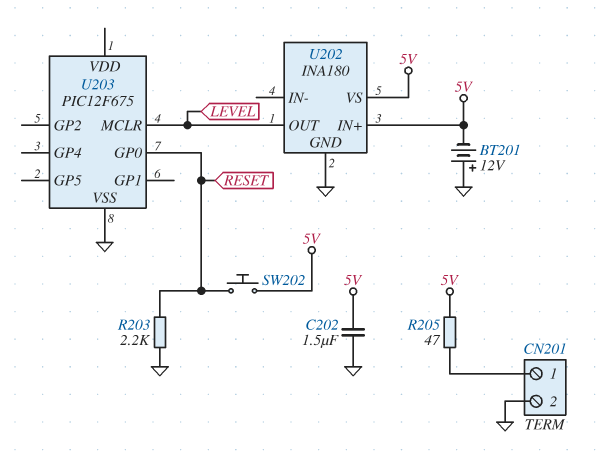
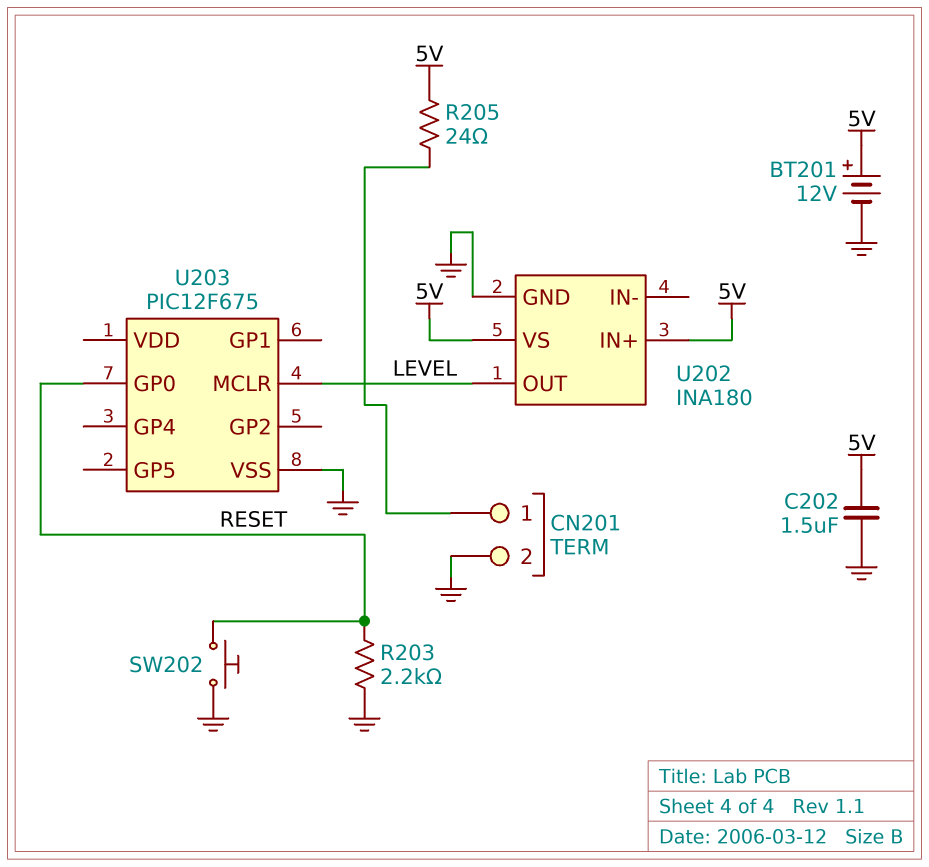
BT201: 12V (plus GND, minus 5V) -> 12V (plus 5V, minus GND)
R205: 47 (5V, CN201/1) -> 24 (5V, CN201/1)
SW202: button (5V, RESET) -> button (GND, RESET)

